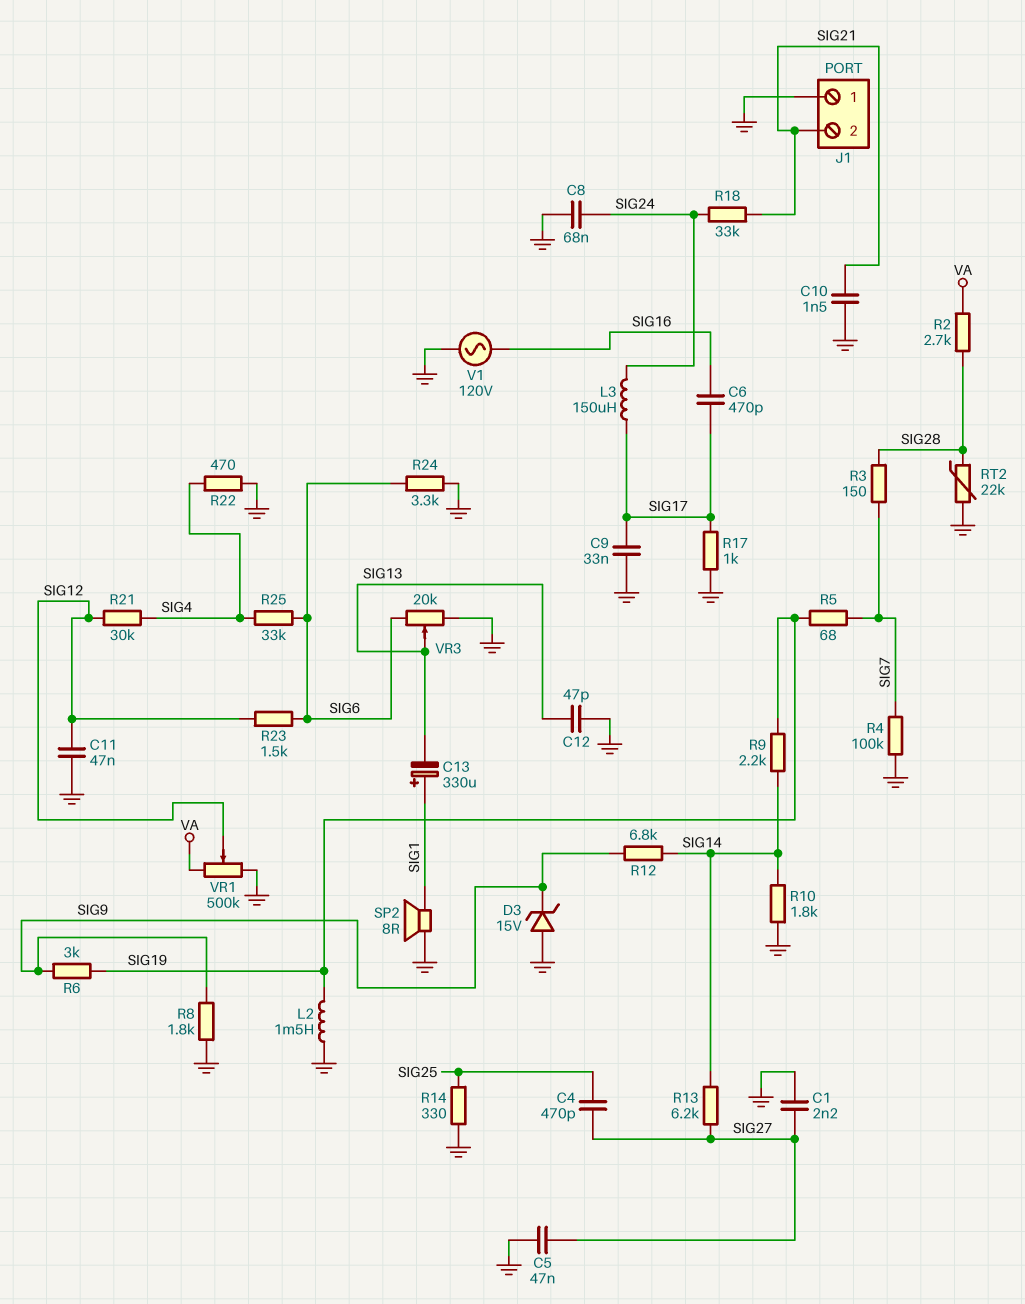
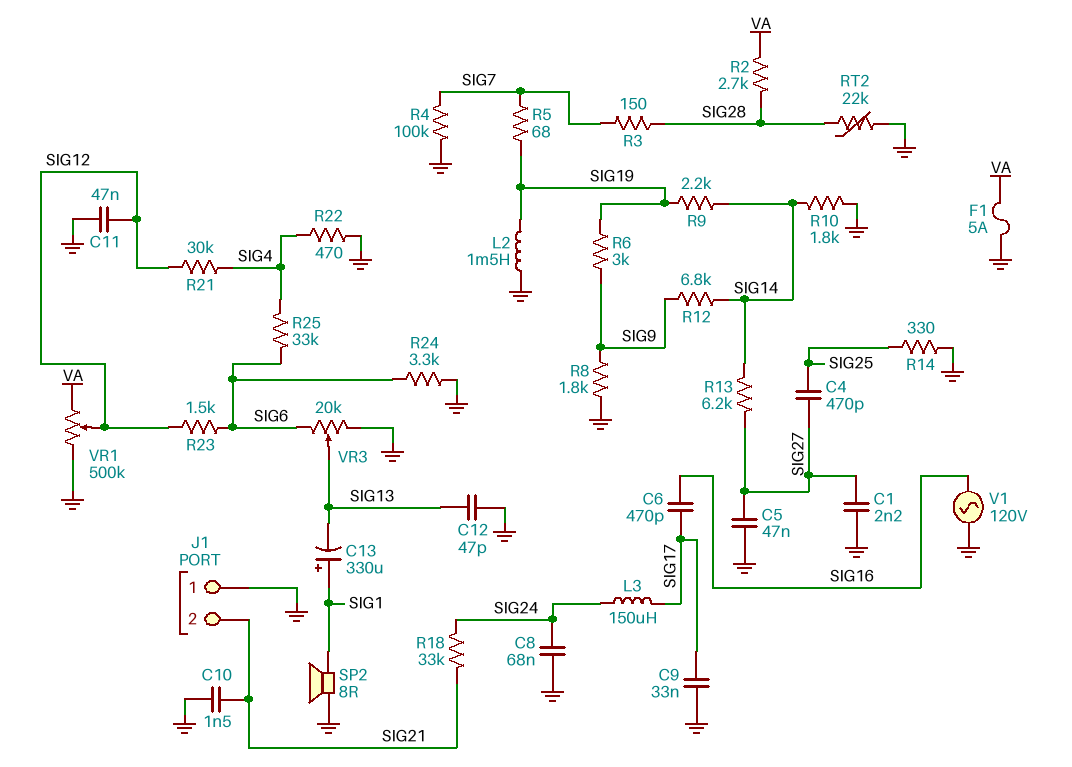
D3: zener 15V (A GND, K SIG9) -> none
F1: none -> 5A (GND, VA)
R17: 1k (GND, SIG17) -> none

